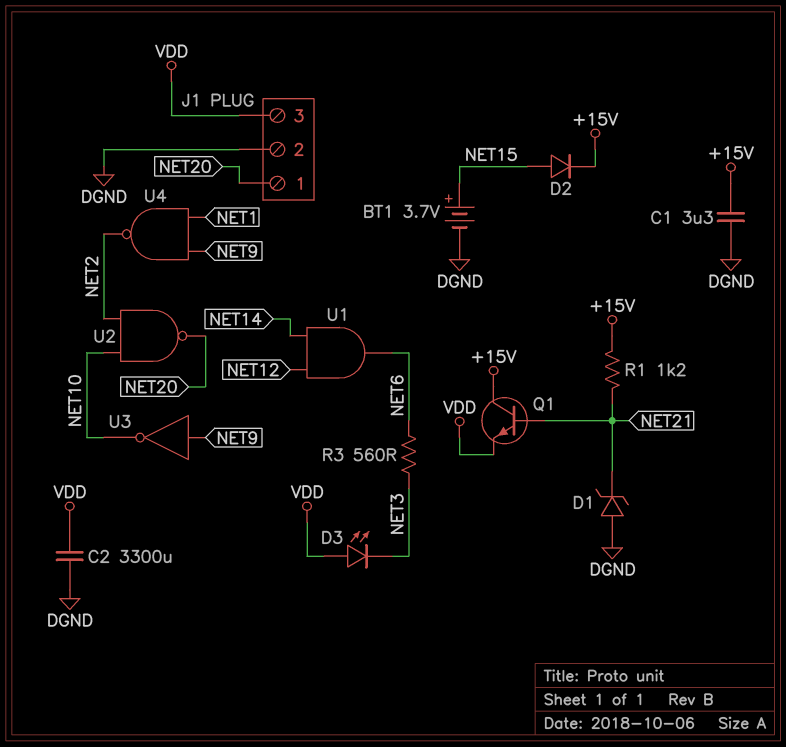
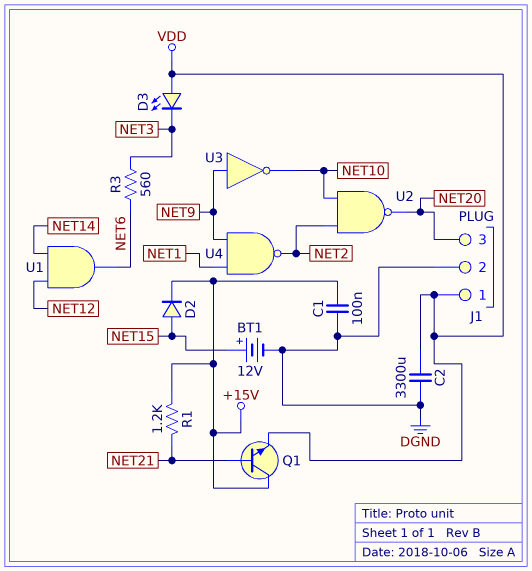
BT1: 3.7V (plus NET15, minus DGND) -> 12V (plus NET15, minus DGND)
C1: 3.3uF (+15V, DGND) -> 100nF (+15V, DGND)
D1: zener (A DGND, K NET21) -> none
J1 pin 1: NET20 -> VDD
J1 pin 3: VDD -> NET20

